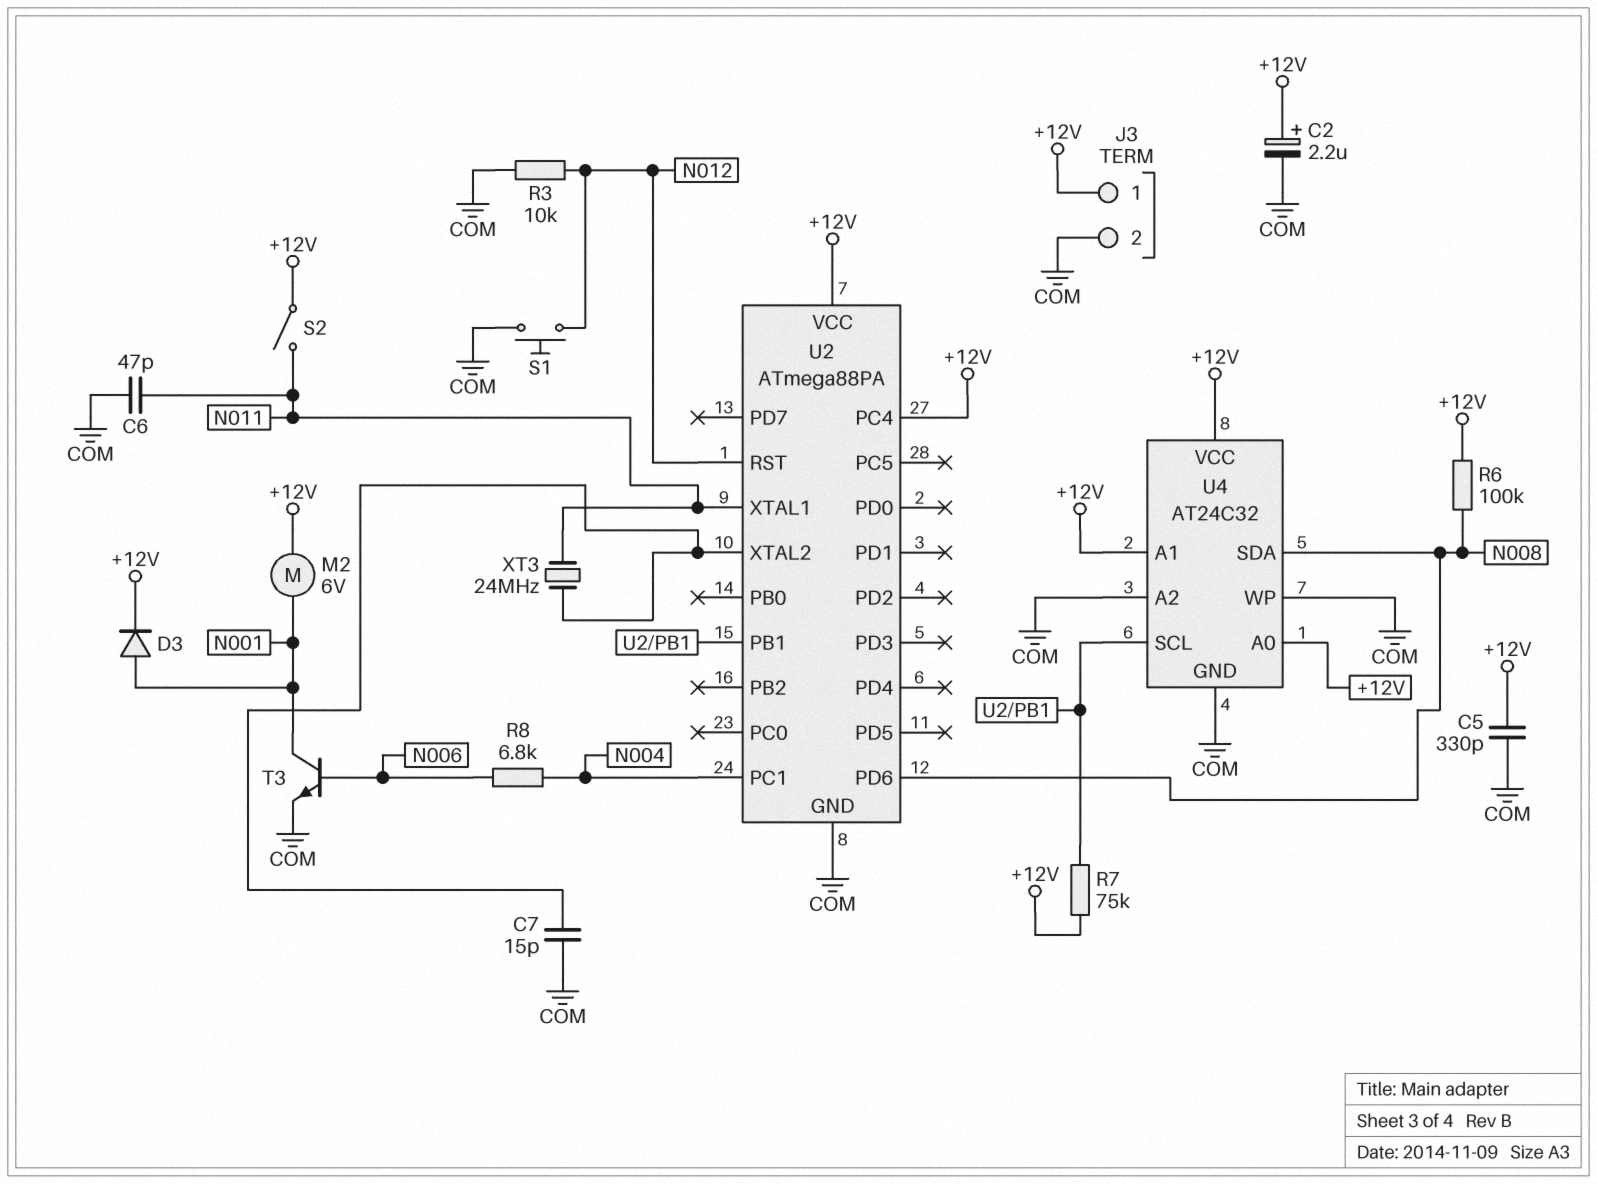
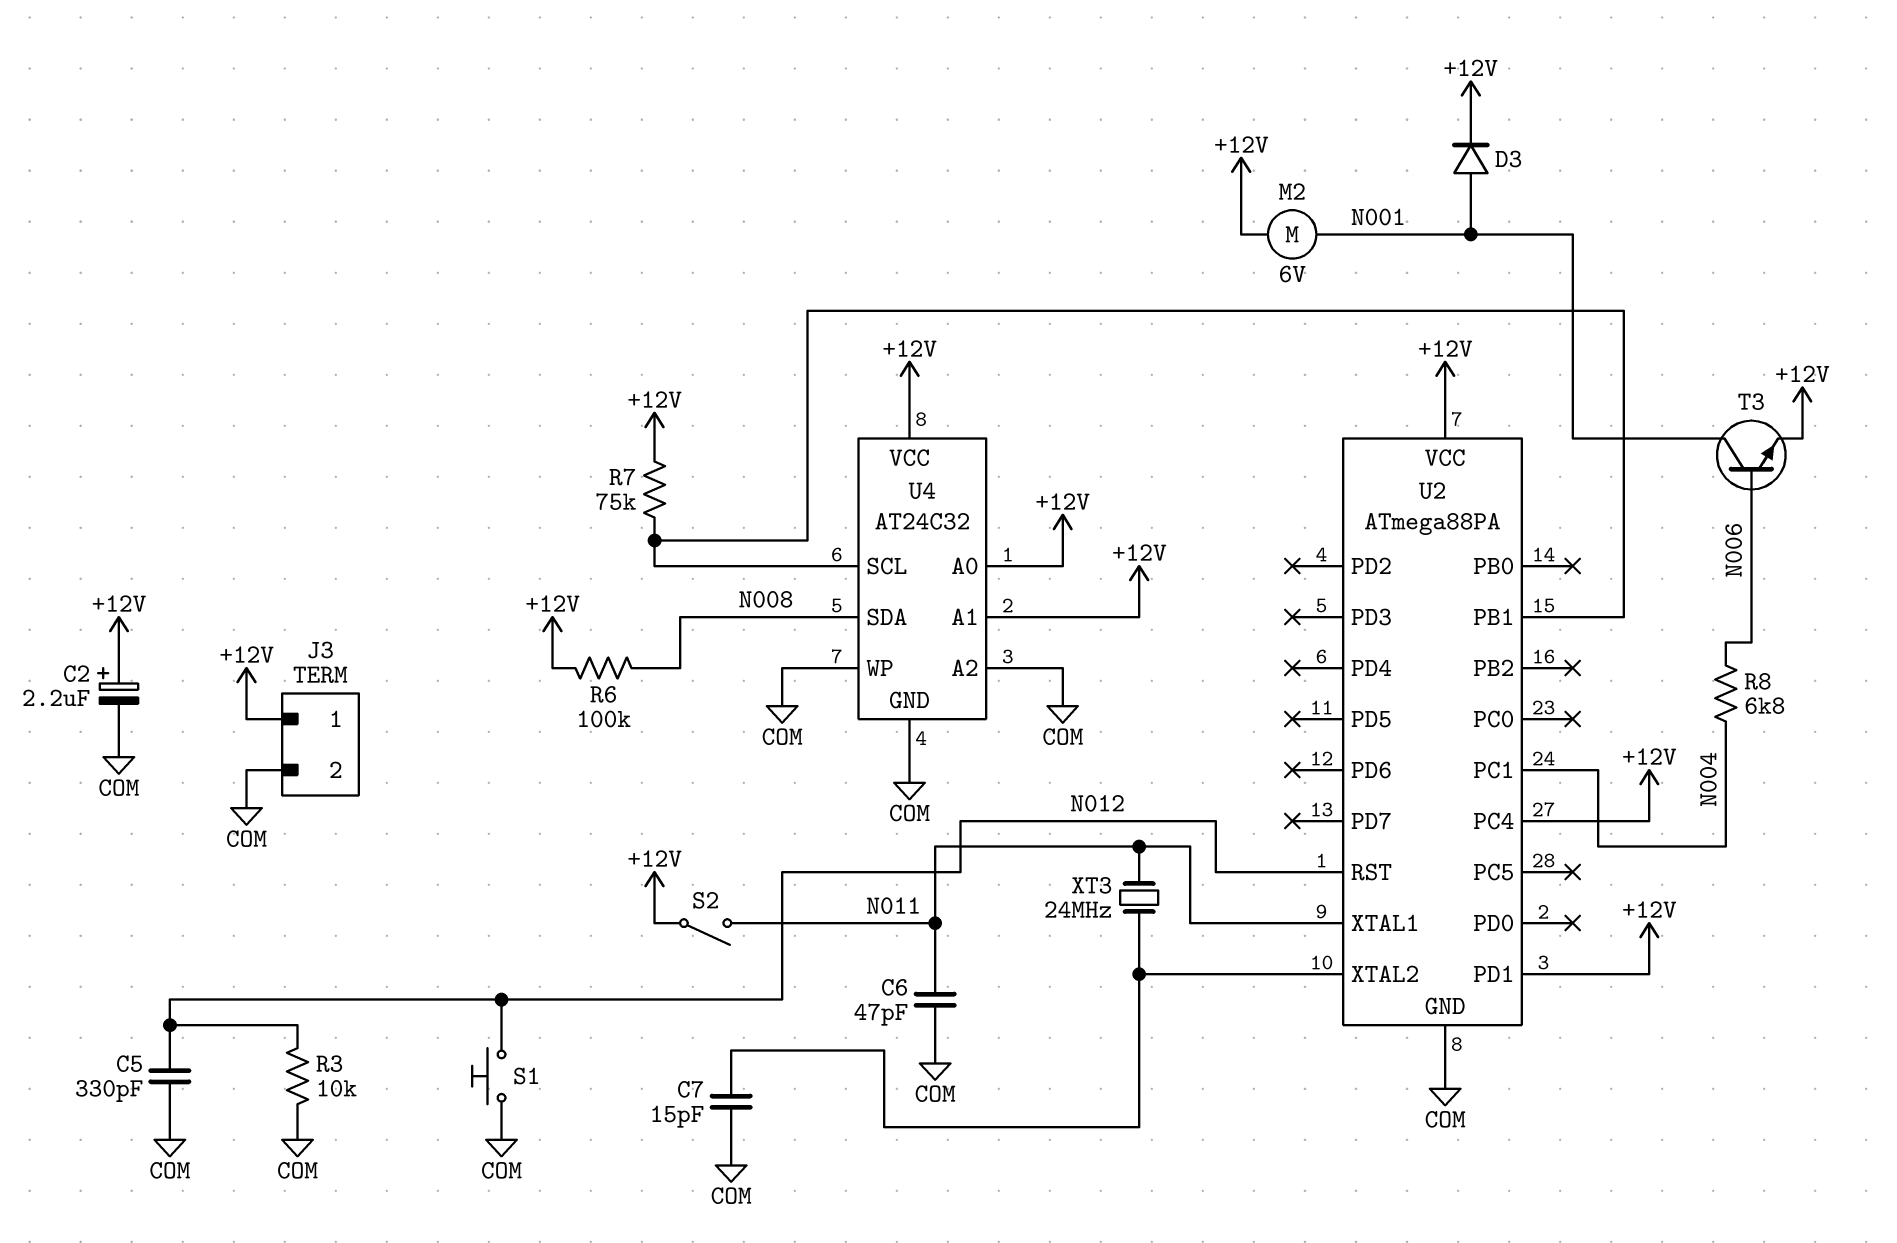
C5: 330pF (+12V, COM) -> 330pF (COM, N012)
T3: NPN (B N006, C N001, E COM) -> NPN (B N006, C N001, E +12V)
U2 pin PD1: none -> +12V
U2 pin PD6: N008 -> none

